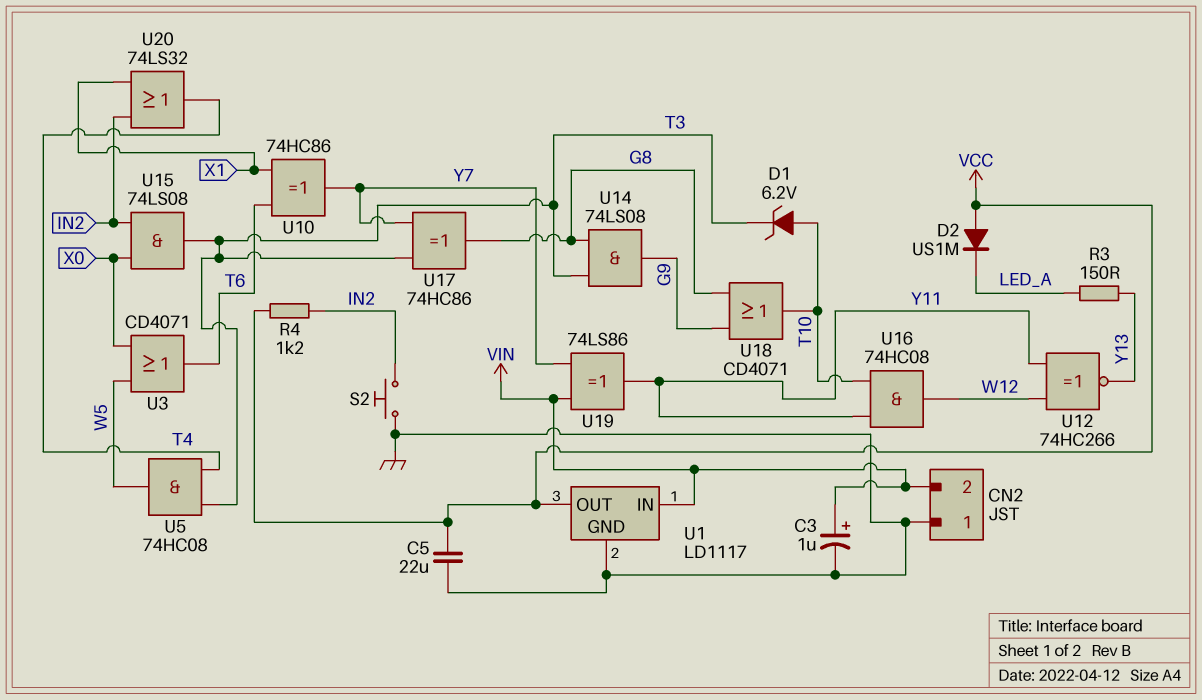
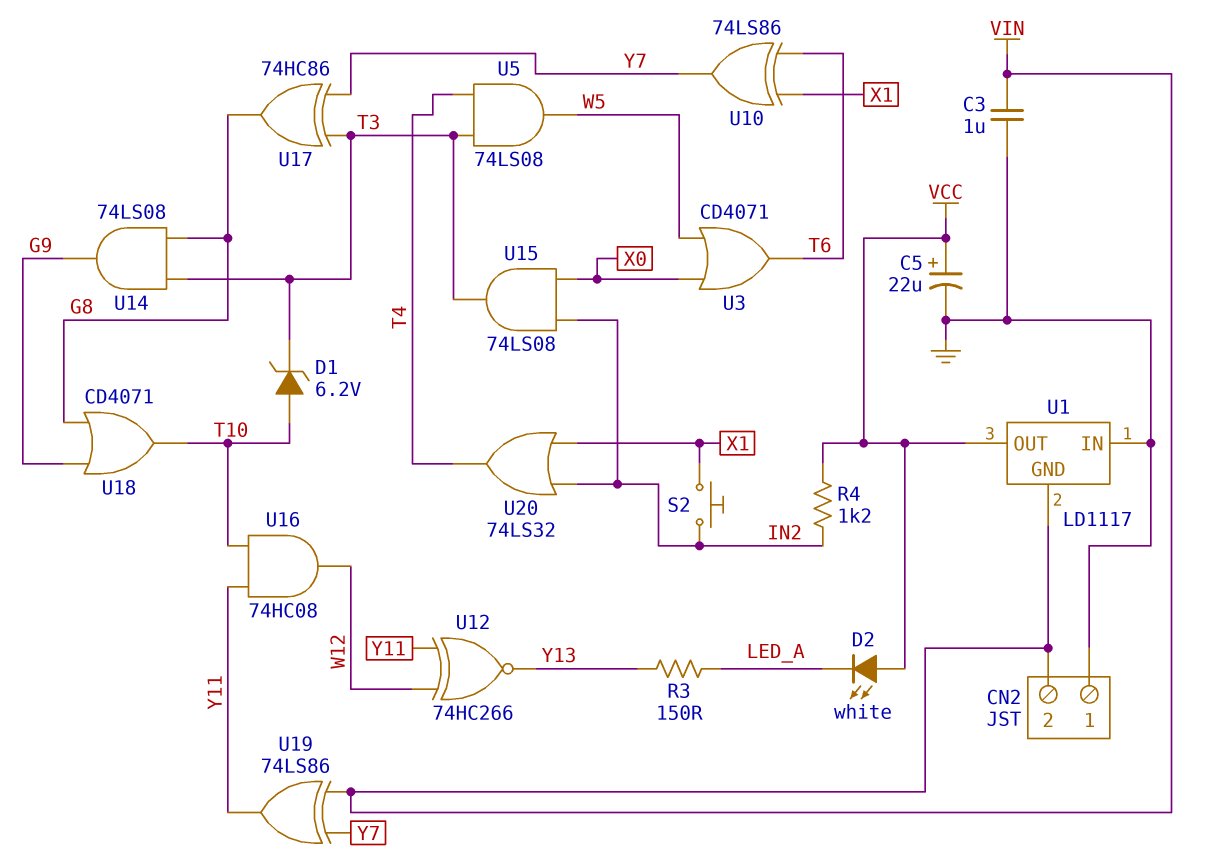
C3: 1uF (plus VIN, minus GND) -> 1uF (GND, VIN)
C5: 22uF (GND, VCC) -> 22uF (plus VCC, minus GND)
D2: diode US1M (A VCC, K LED_A) -> LED white (A VCC, K LED_A)
S2: button (GND, IN2) -> button (IN2, X1)
U1 pin GND: GND -> VIN
U1 pin IN: VIN -> GND
U5: AND 74HC08 (in T3, in T4, out W5) -> AND 74LS08 (in T3, in T4, out W5)
U10: XOR 74HC86 (in T6, in X1, out Y7) -> XOR 74LS86 (in T6, in X1, out Y7)

